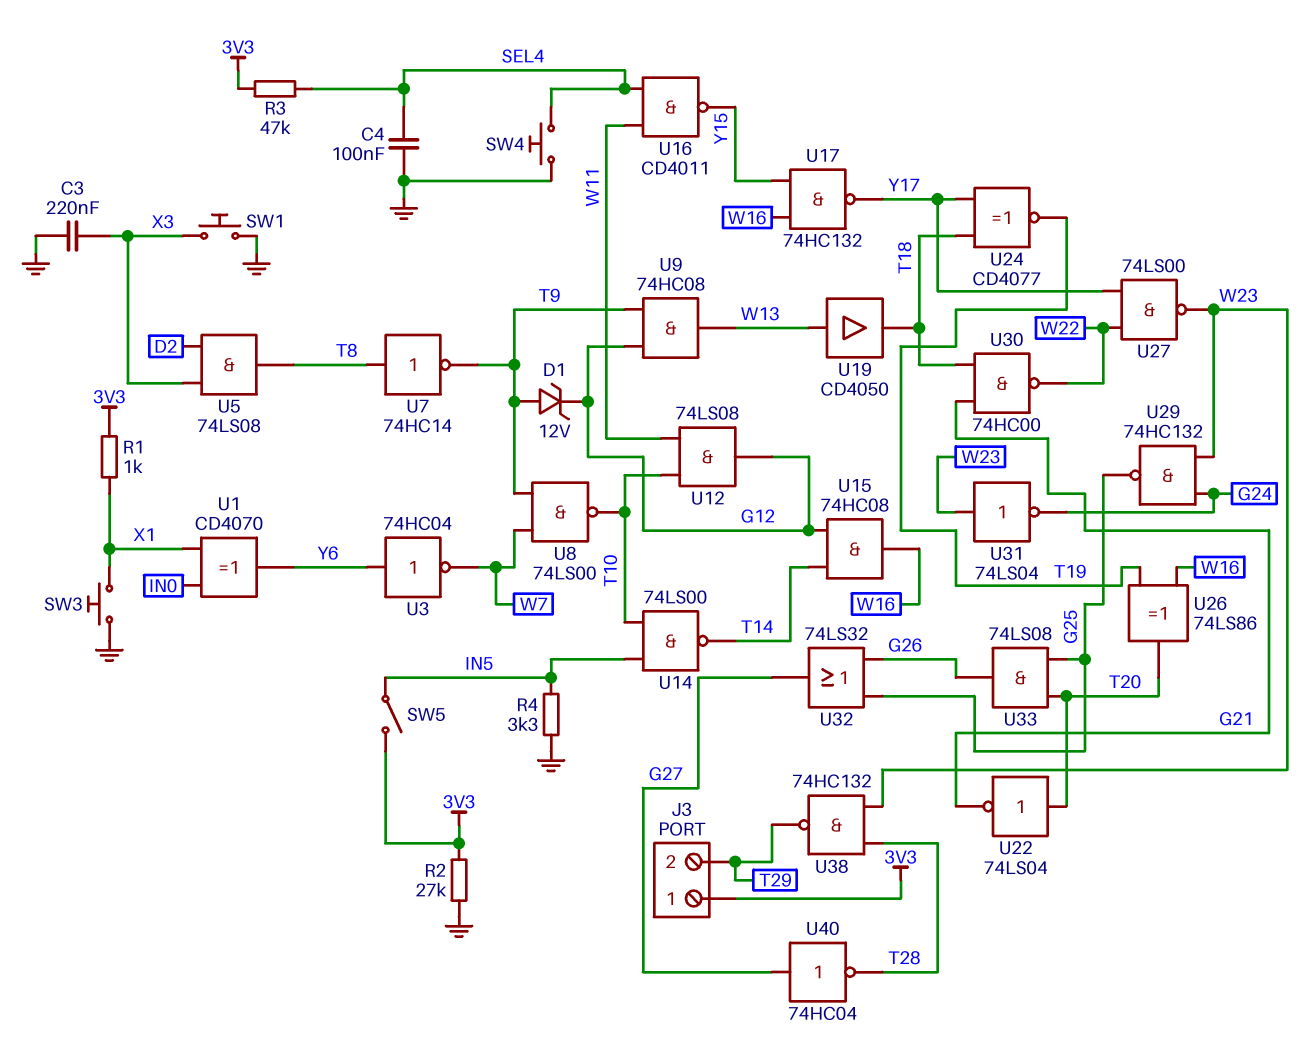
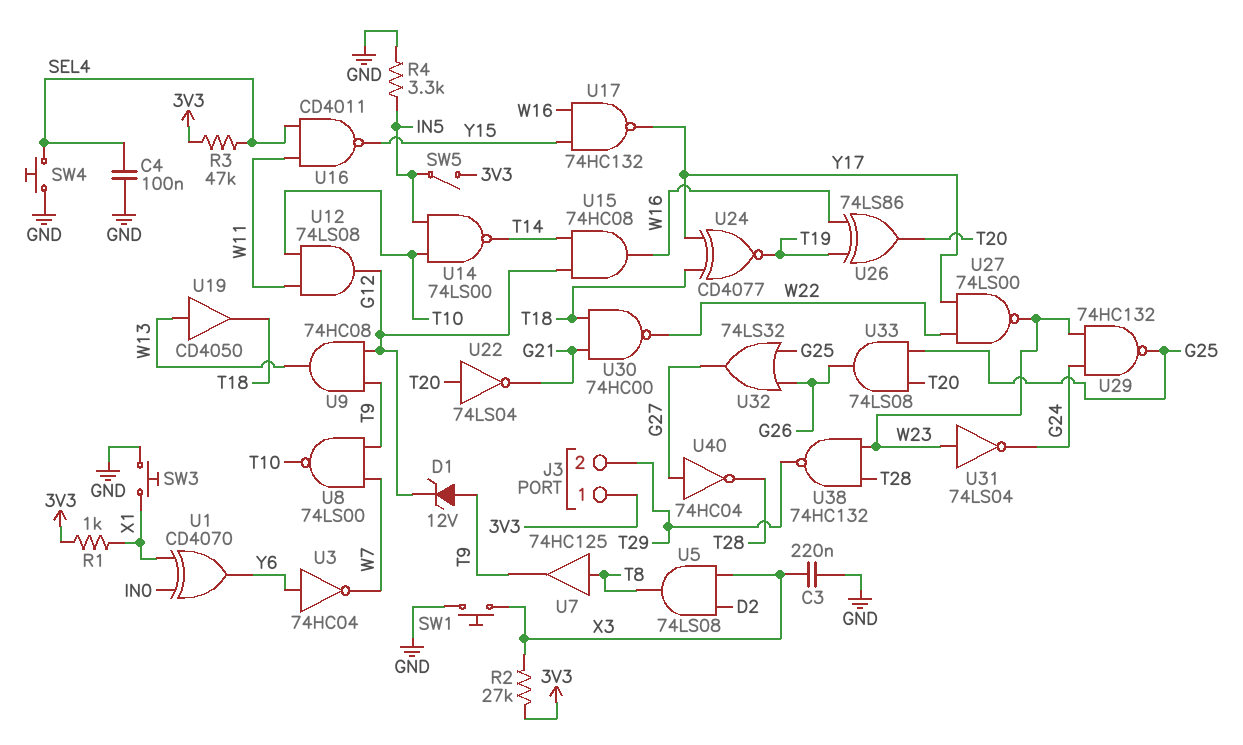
R2: 27k (3V3, GND) -> 27k (3V3, X3)
U7: NOT 74HC14 (in T8, out T9) -> buffer 74HC125 (in T8, out T9)

